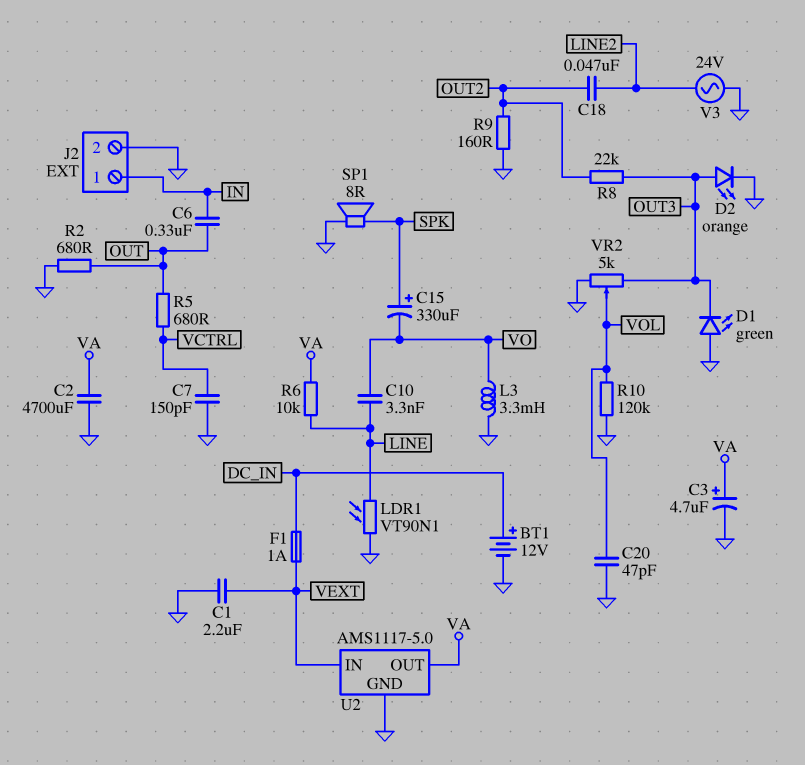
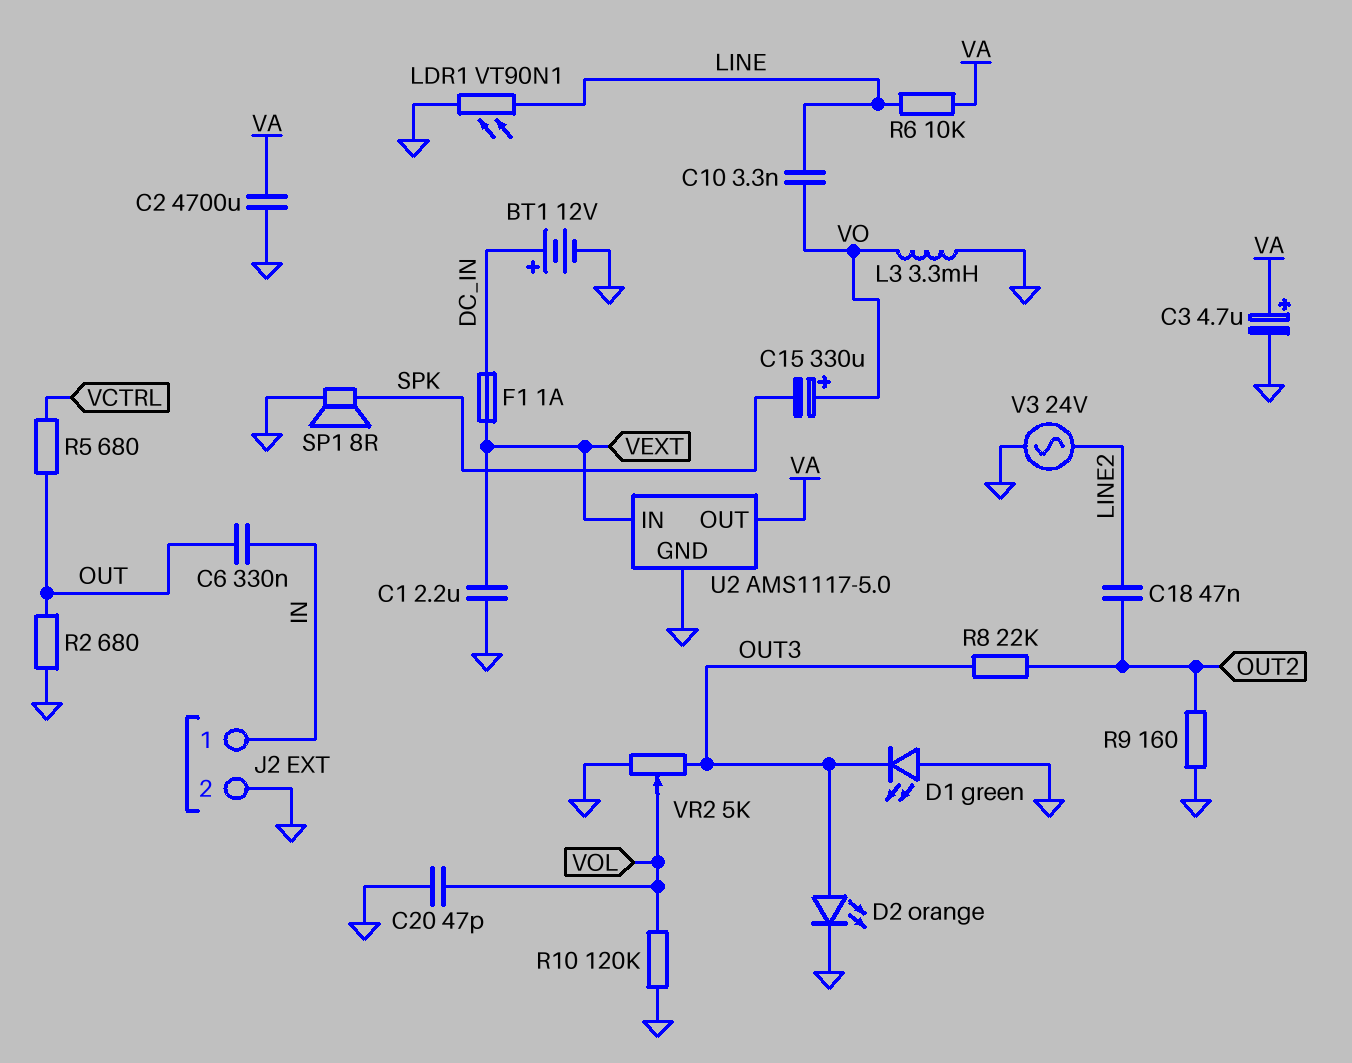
C7: 150pF (GND, VCTRL) -> none
C15: 330uF (plus SPK, minus VO) -> 330uF (plus VO, minus SPK)

